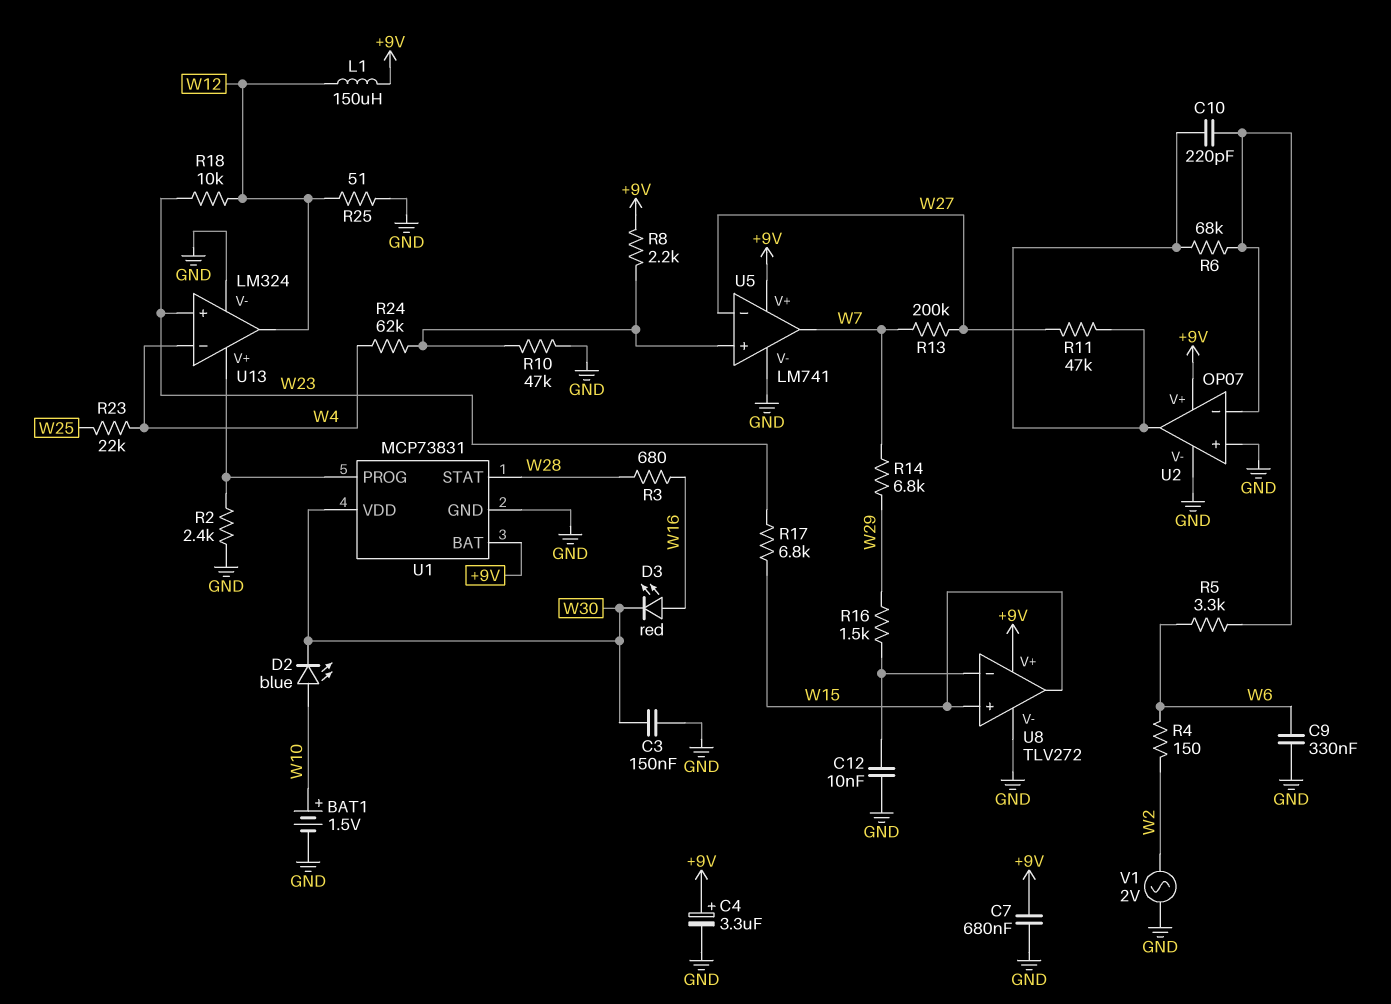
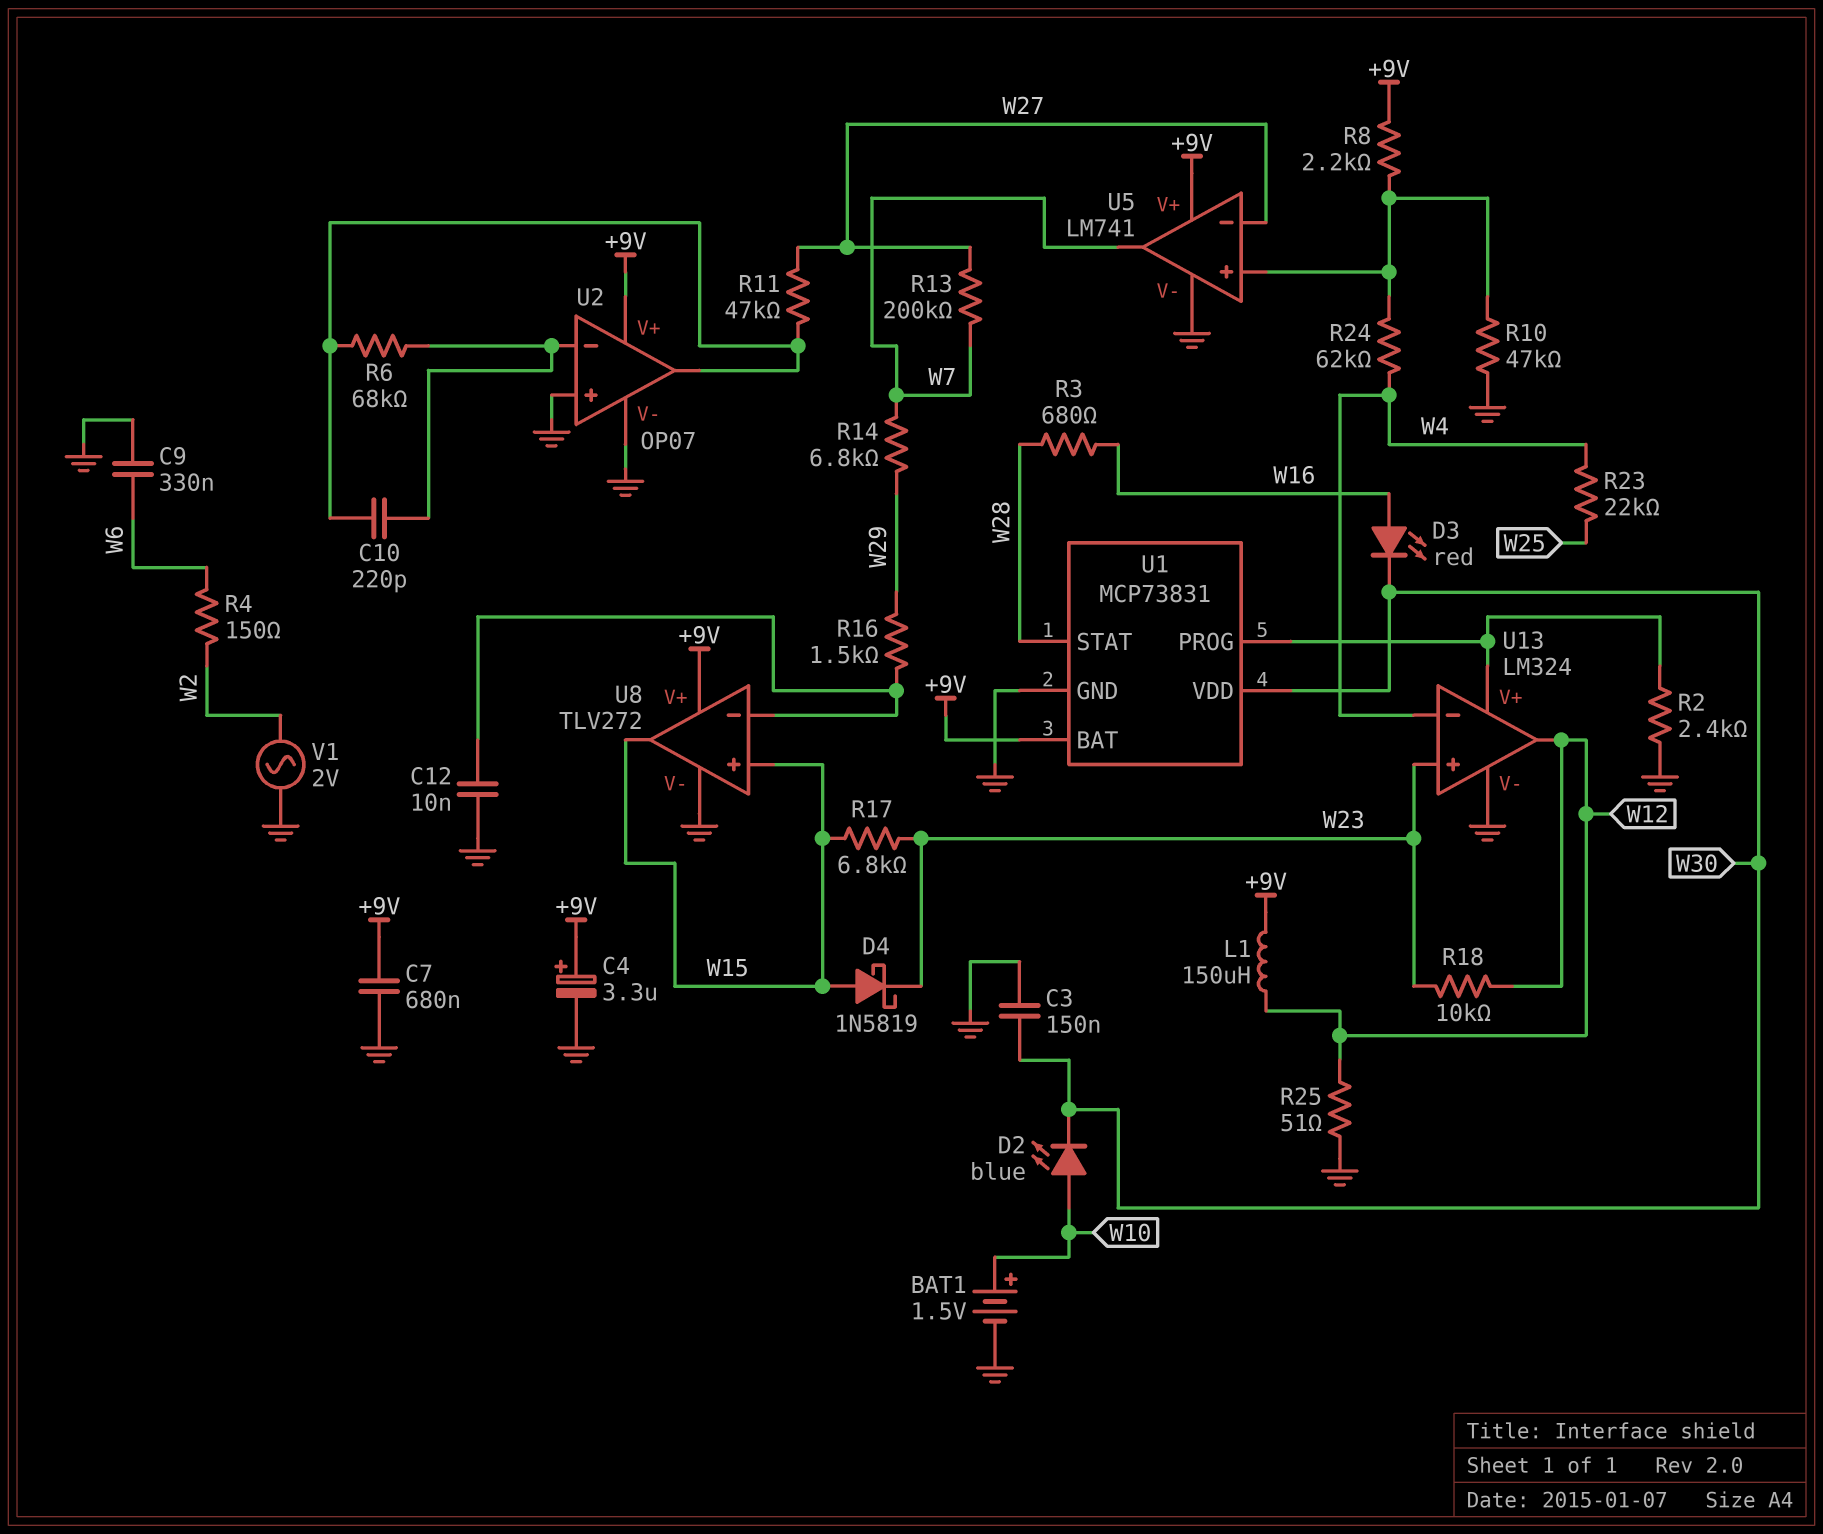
D4: none -> schottky 1N5819 (A W15, K W23)
R5: 3.3k (U2/in-, W6) -> none

